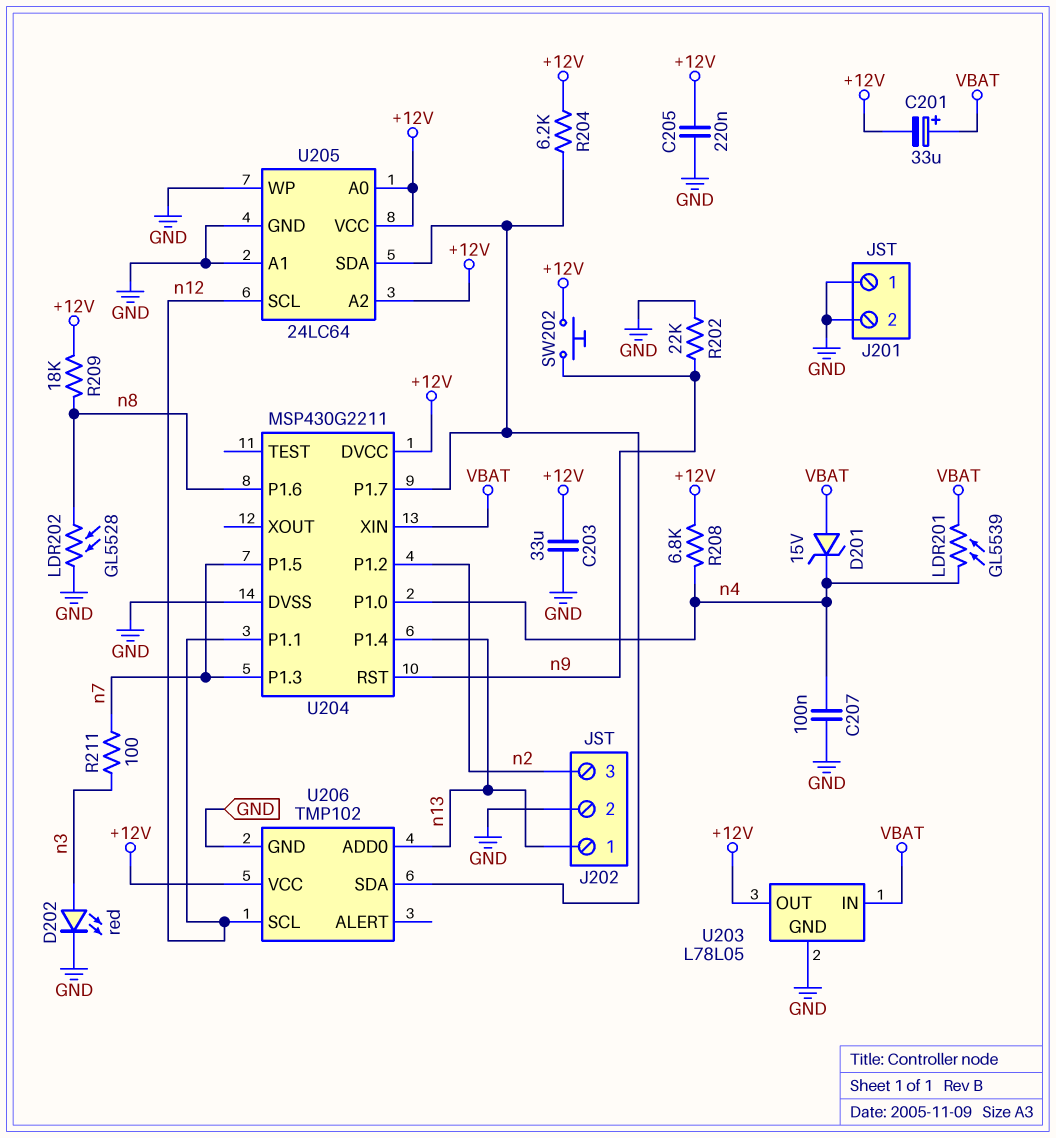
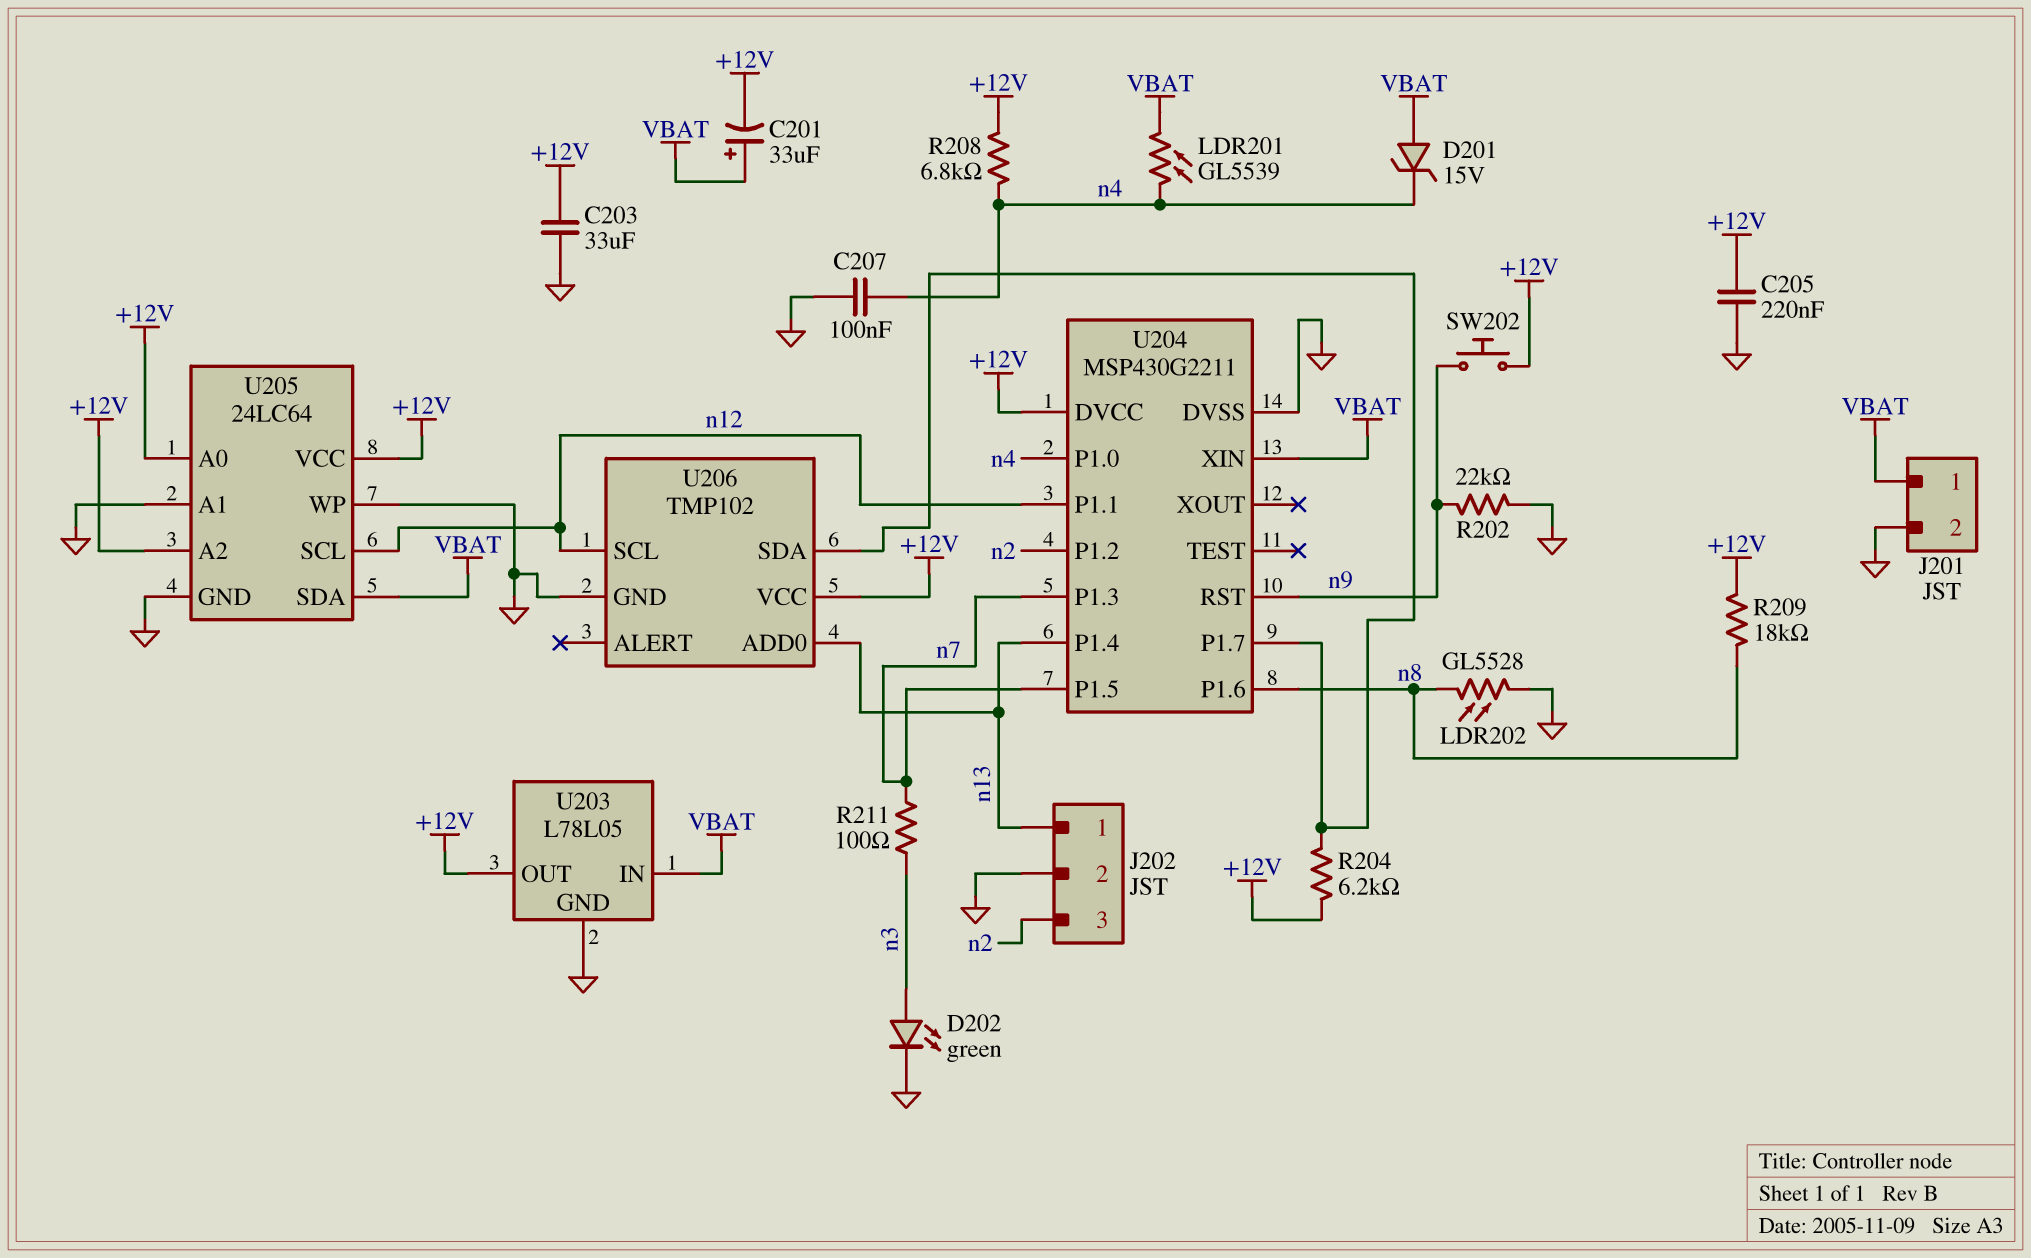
D202: LED red (A n3, K GND) -> LED green (A n3, K GND)
J201 pin 1: GND -> VBAT
U205 pin SDA: U204/P1.7 -> VBAT

